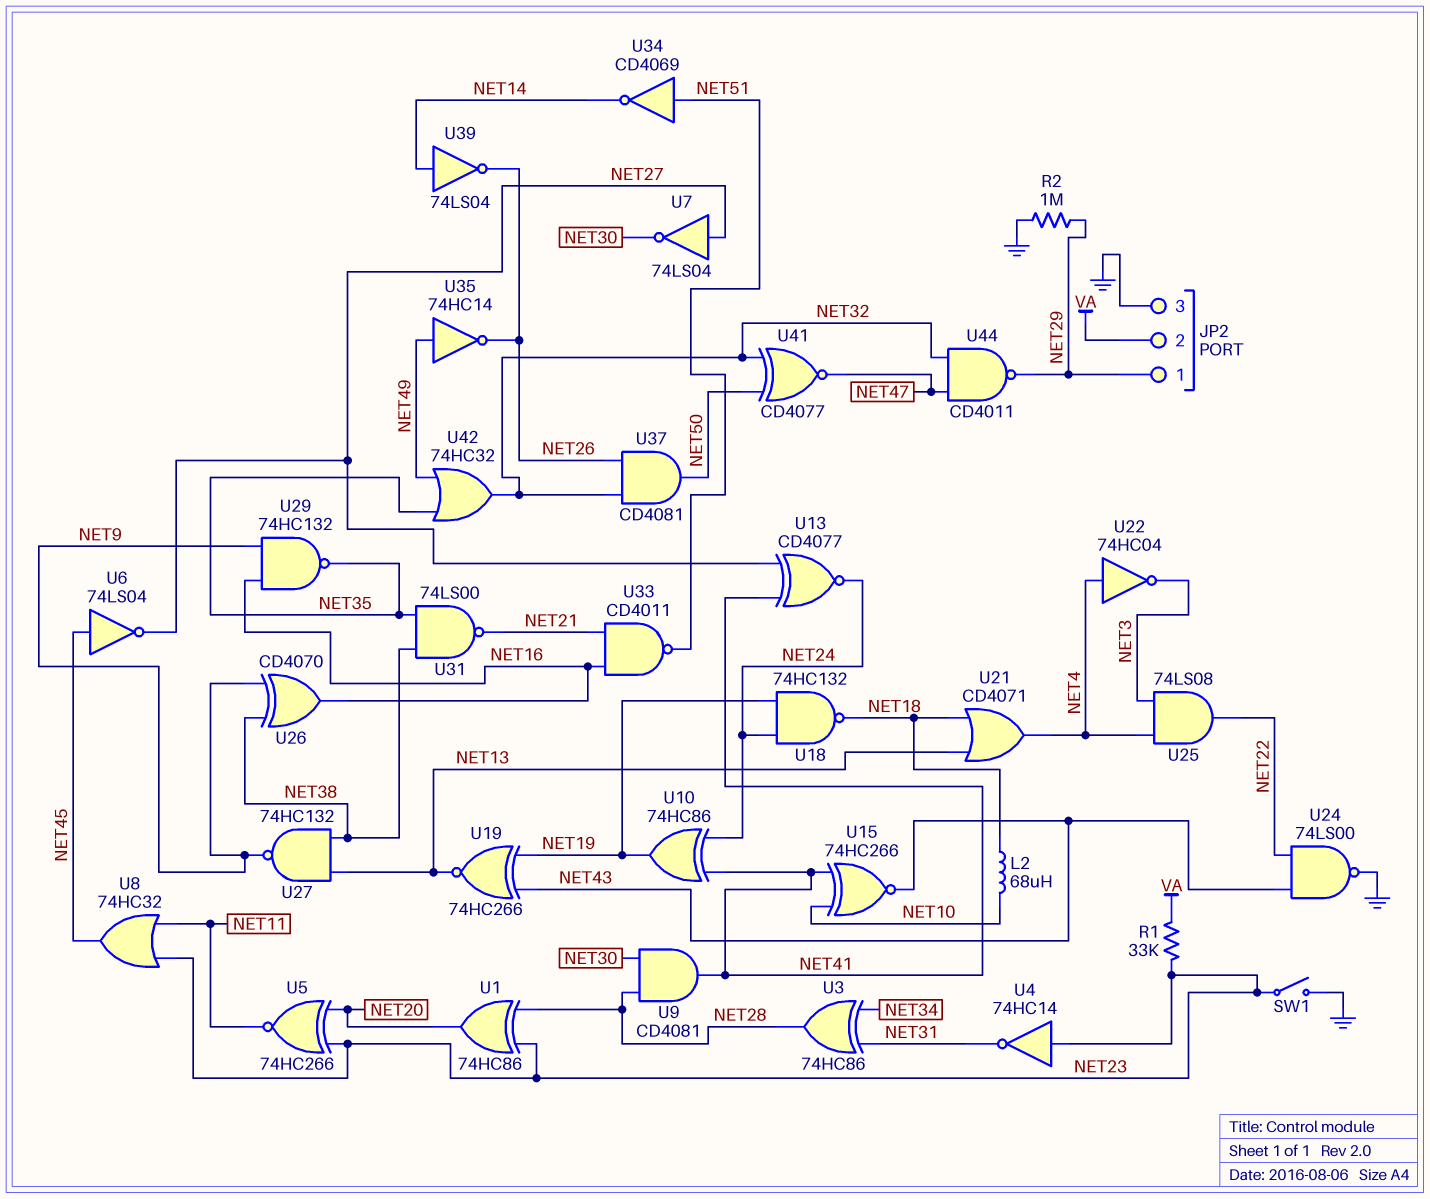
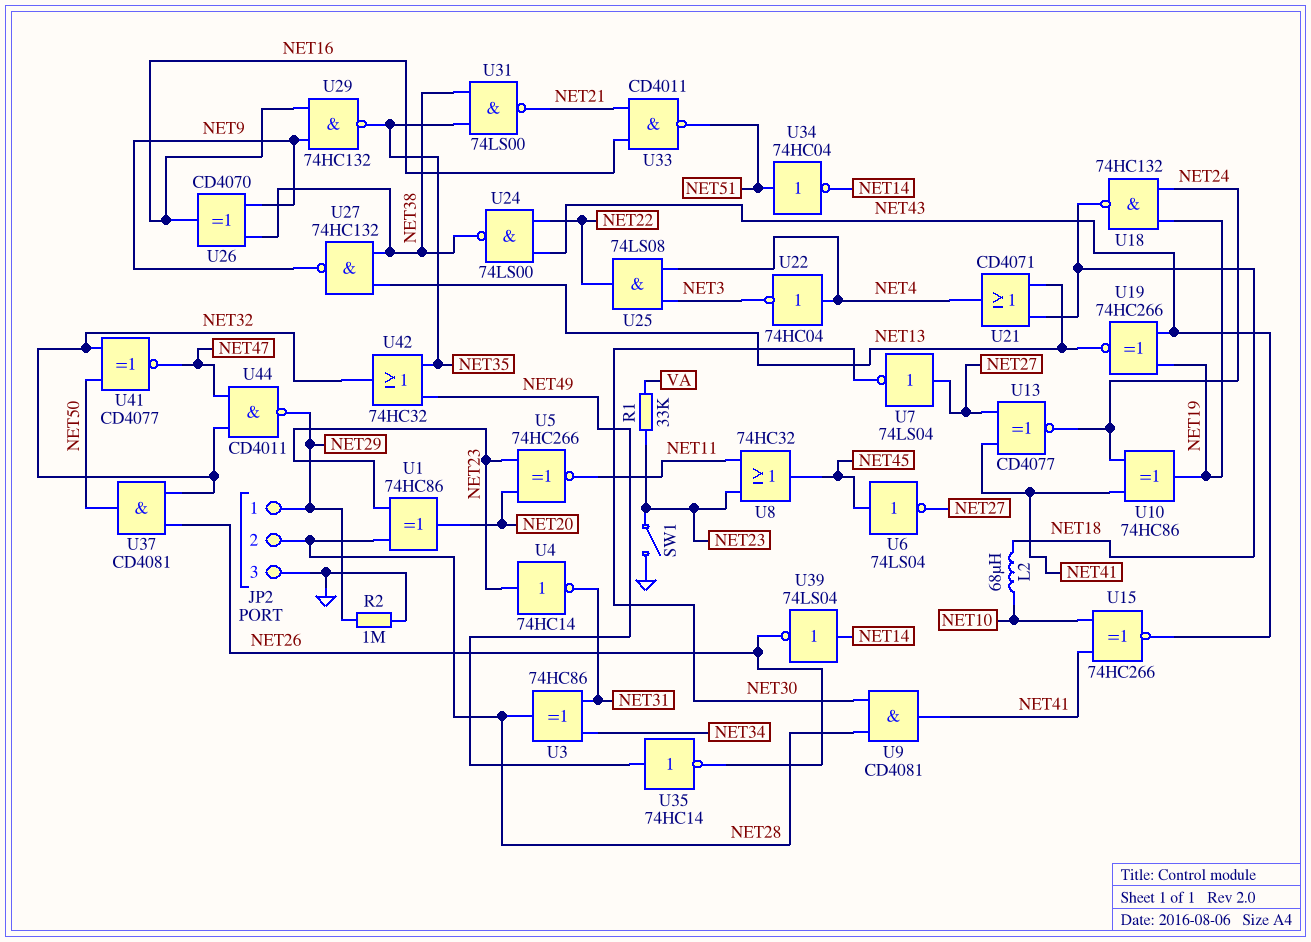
JP2 pin 2: VA -> NET28
U24: NAND 74LS00 (in NET22, in NET43, out GND) -> NAND 74LS00 (in NET22, in NET43, out NET38)
U34: NOT CD4069 (in NET51, out NET14) -> NOT 74HC04 (in NET51, out NET14)

